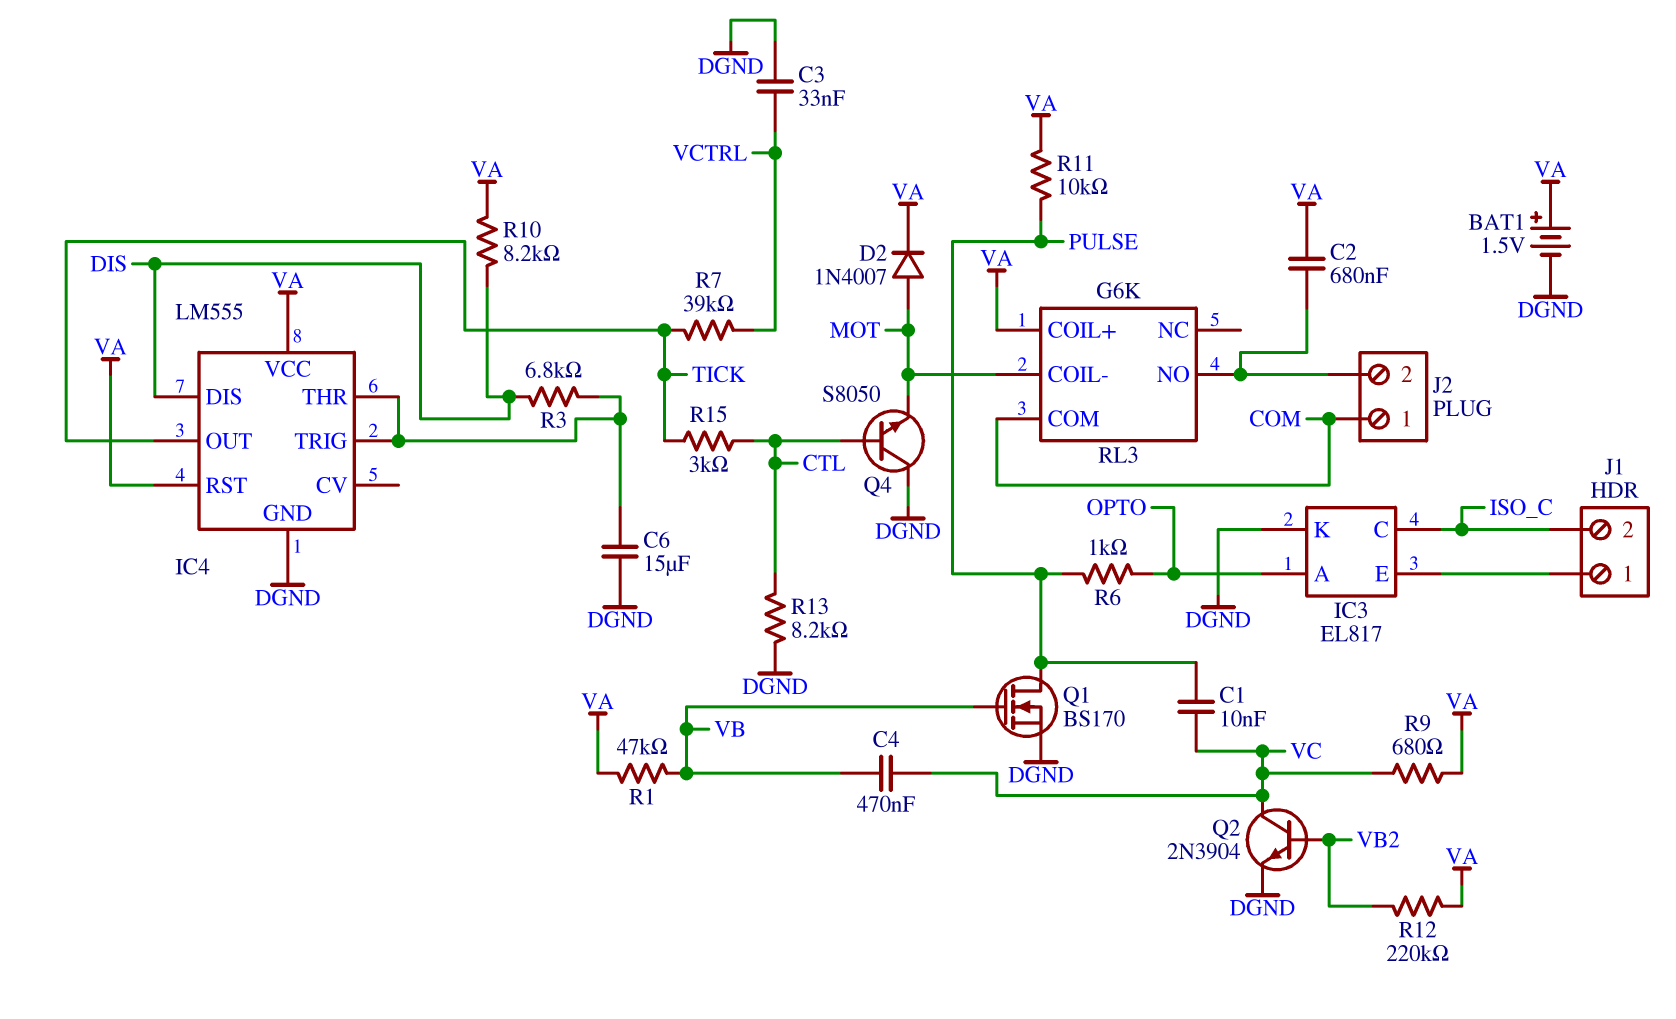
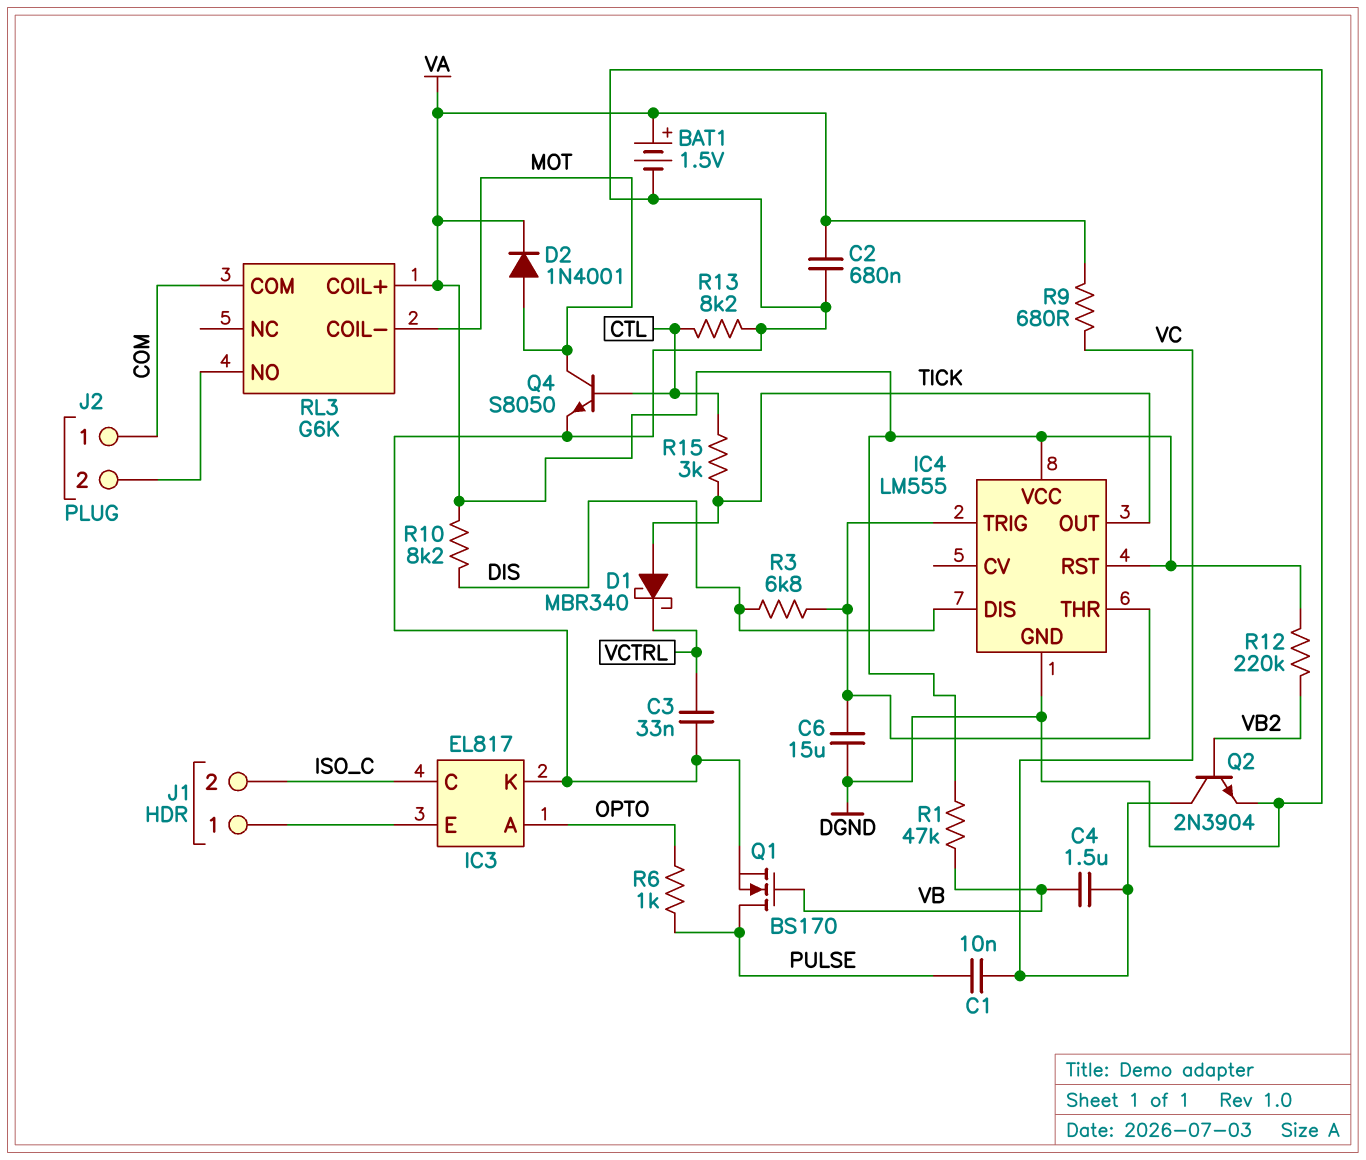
C2: 680nF (J2/2, VA) -> 680nF (DGND, VA)
C4: 470nF (VB, VC) -> 1.5uF (VB, VC)
D1: none -> schottky MBR340 (A TICK, K VCTRL)
D2: diode 1N4007 (A MOT, K VA) -> diode 1N4001 (A MOT, K VA)
Q4: NPN S8050 (B CTL, C DGND, E MOT) -> NPN S8050 (B CTL, C MOT, E DGND)
R7: 39k (TICK, VCTRL) -> none
R11: 10k (PULSE, VA) -> none

